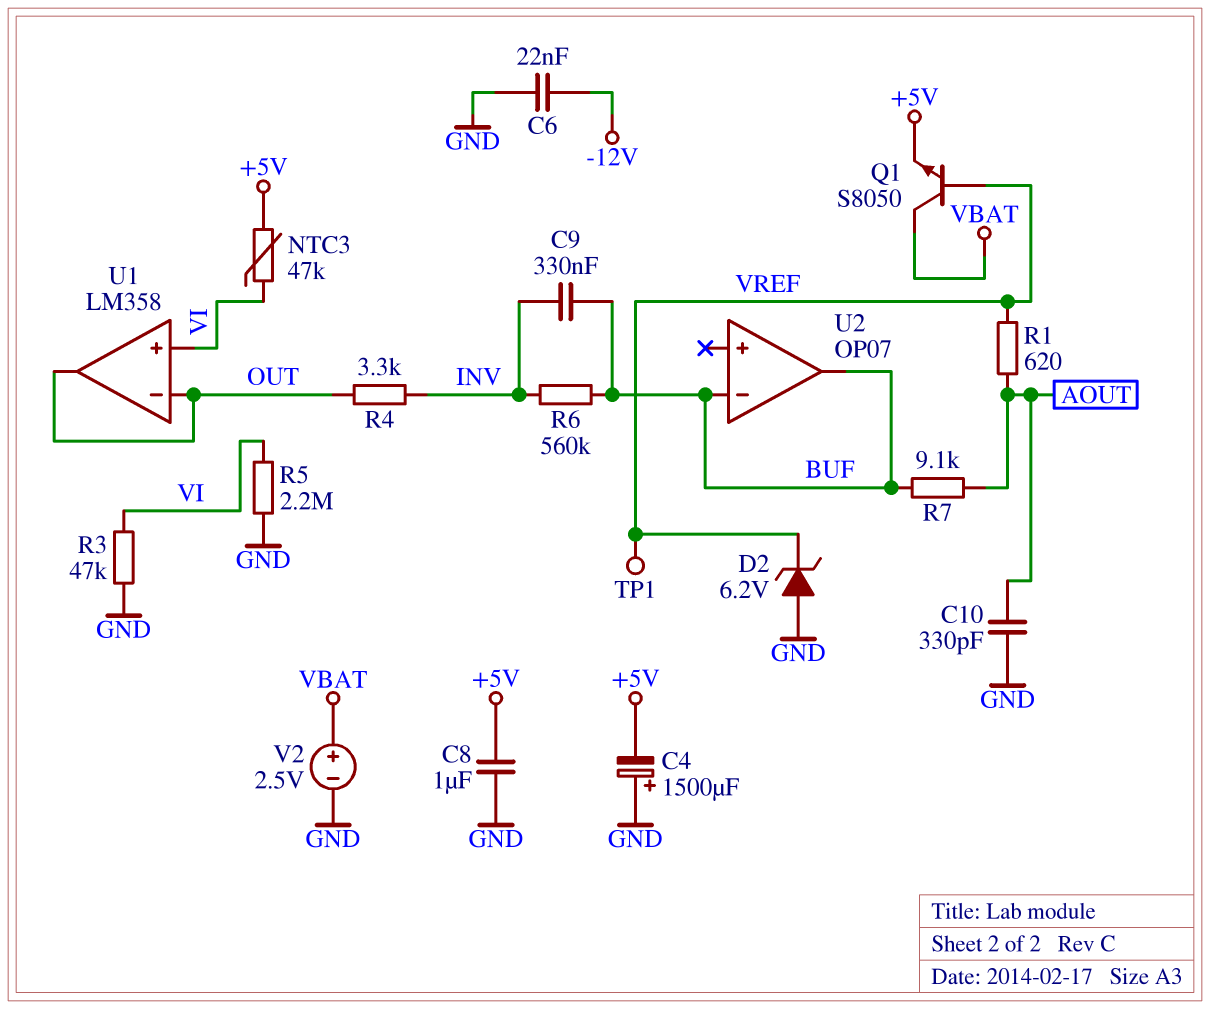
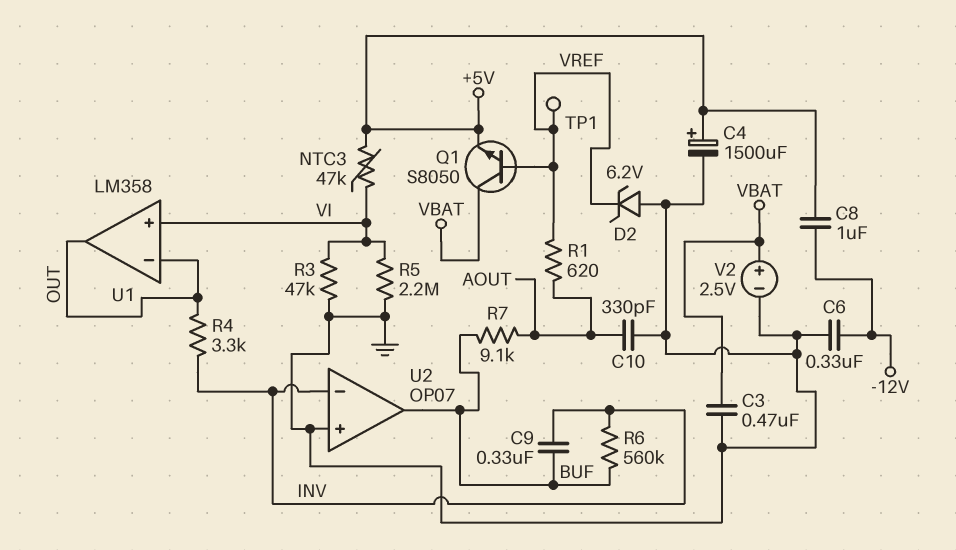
C3: none -> 470nF (GND, VBAT)
C4: 1500uF (plus GND, minus +5V) -> 1500uF (plus +5V, minus GND)
C6: 22nF (-12V, GND) -> 330nF (-12V, GND)
C8: 1uF (+5V, GND) -> 1uF (+5V, -12V)
U2 pin in+: none -> GND
U2 pin in-: BUF -> INV

